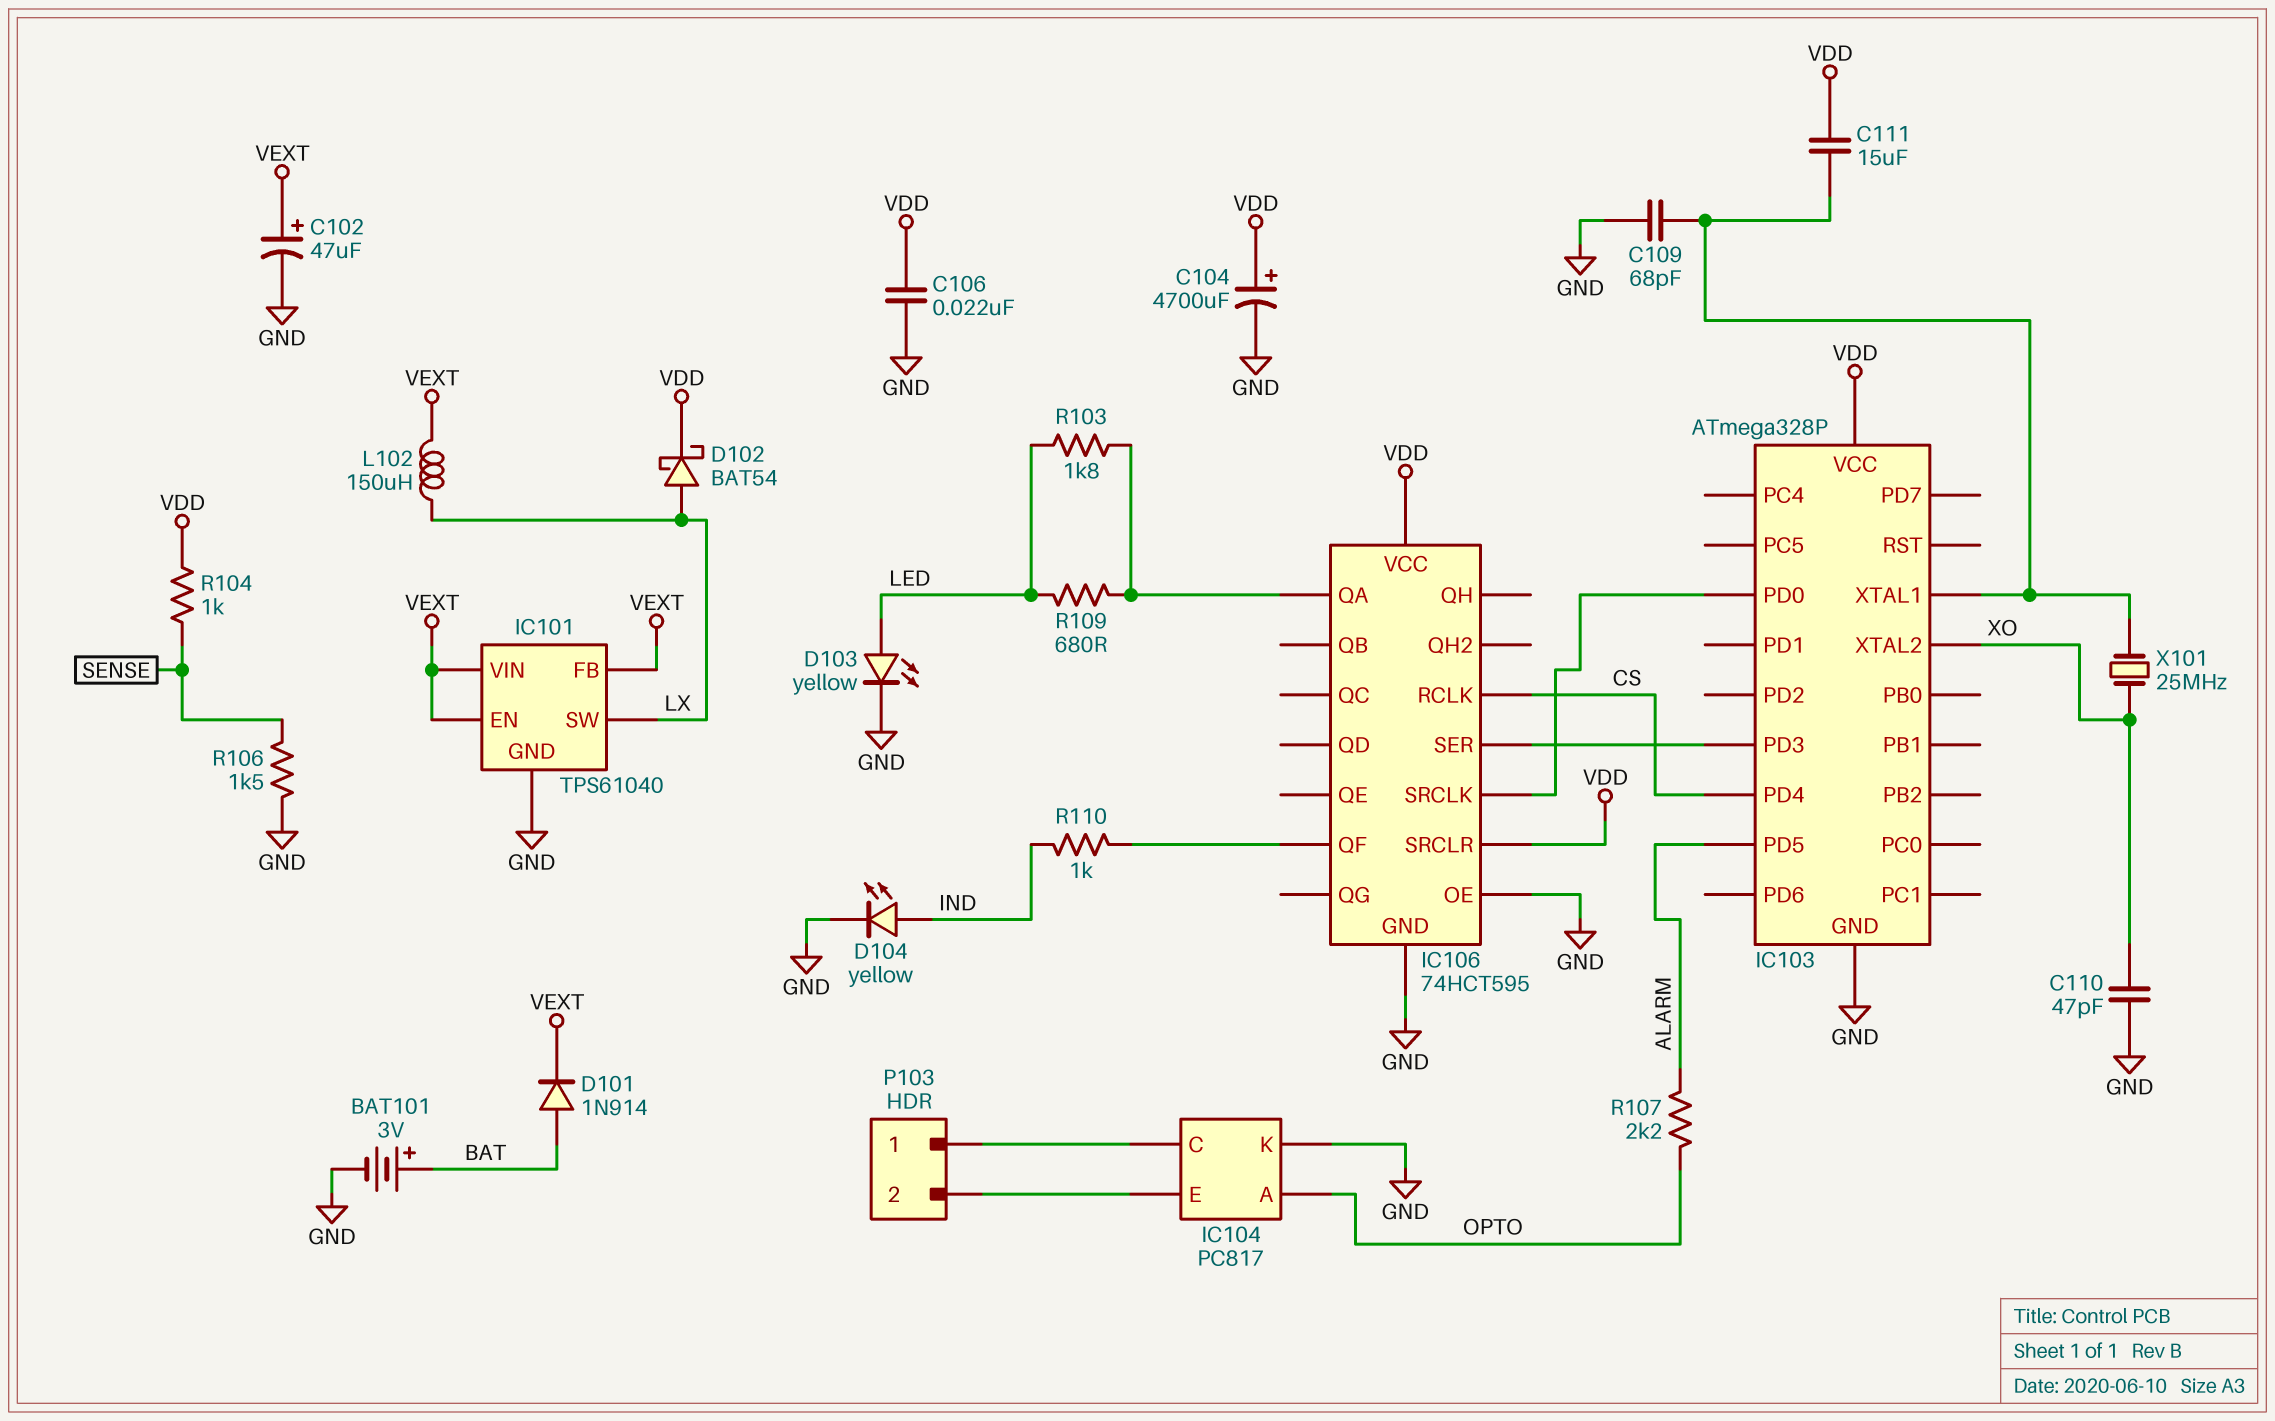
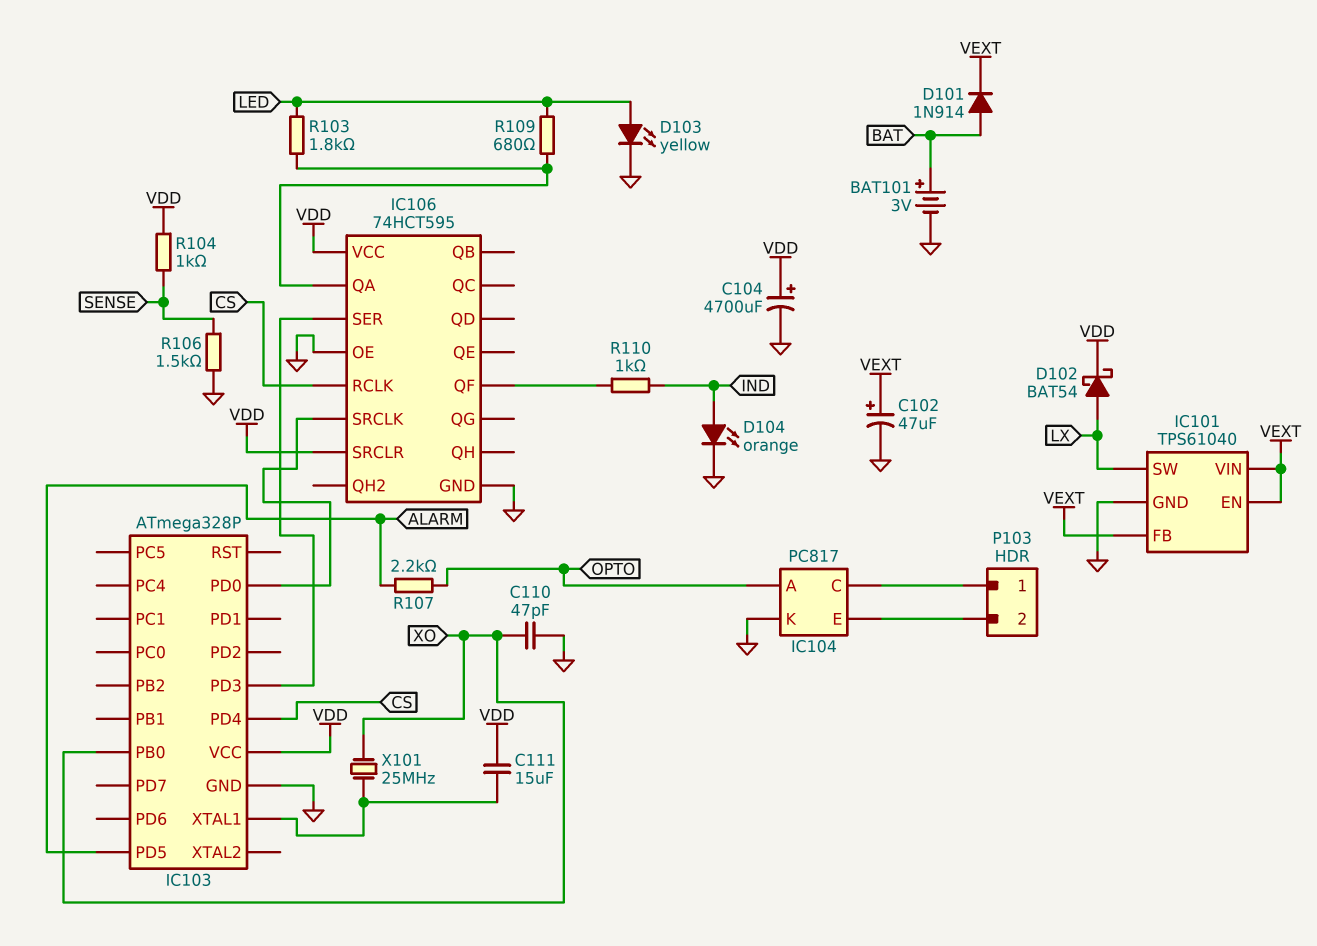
C106: 22nF (GND, VDD) -> none
C109: 68pF (GND, IC103/XTAL1) -> none
D104: LED yellow (A IND, K GND) -> LED orange (A IND, K GND)
IC103 pin PB0: none -> XO
IC103 pin XTAL2: XO -> none
L102: 150uH (LX, VEXT) -> none

